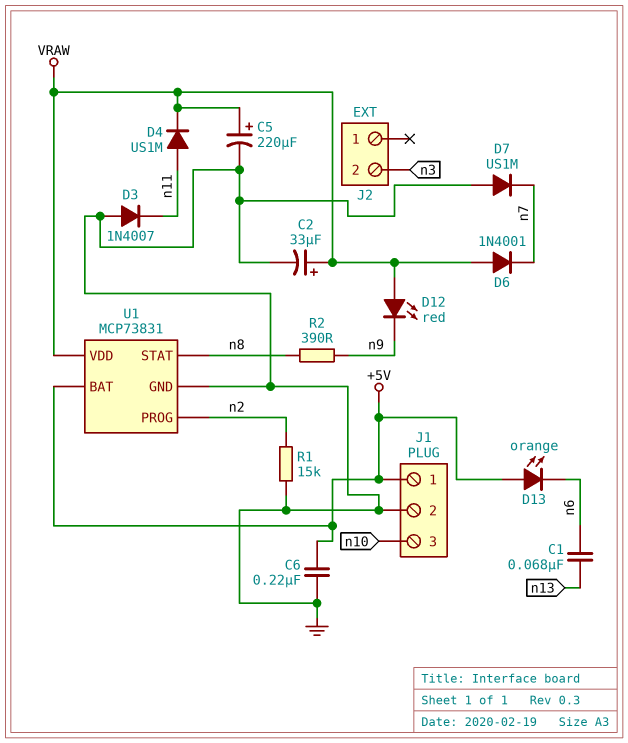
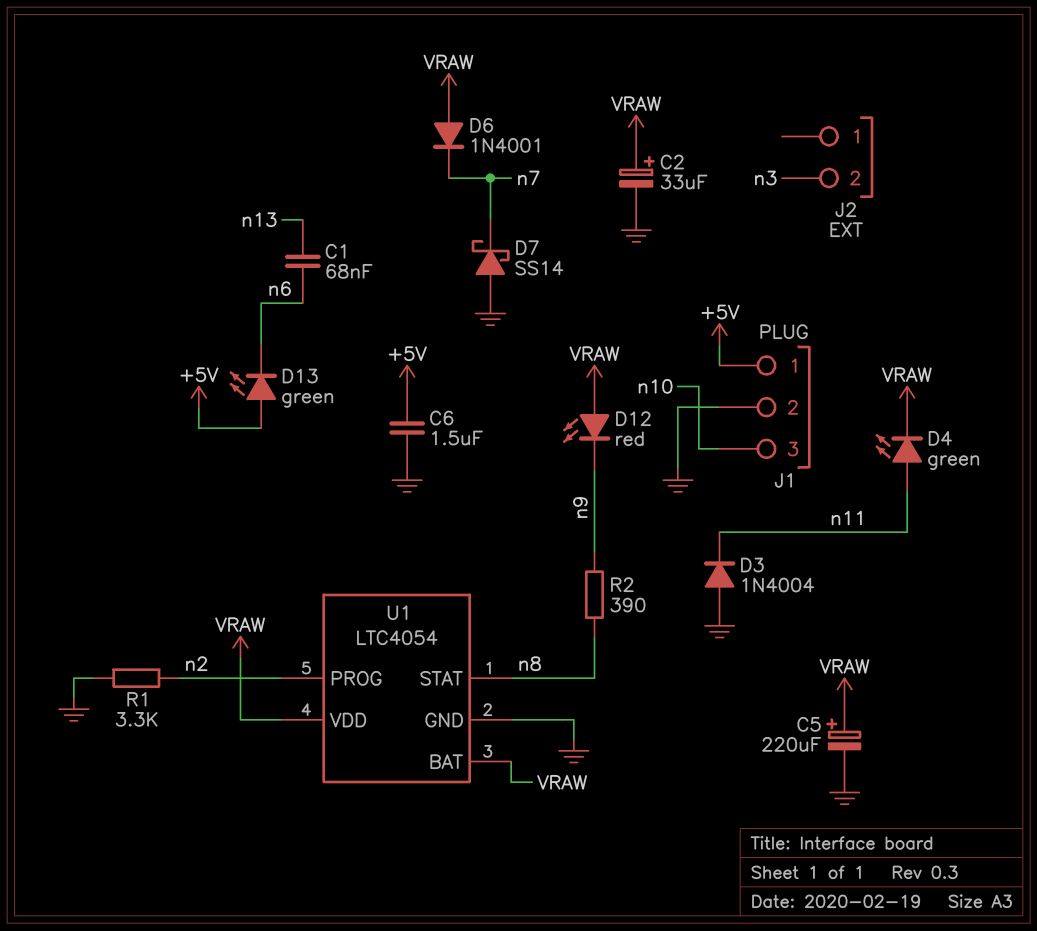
C6: 220nF (+5V, GND) -> 1.5uF (+5V, GND)
D3: diode 1N4007 (A GND, K n11) -> diode 1N4004 (A GND, K n11)
D4: diode US1M (A n11, K VRAW) -> LED green (A n11, K VRAW)
D7: diode US1M (A GND, K n7) -> schottky SS14 (A GND, K n7)
D13: LED orange (A +5V, K n6) -> LED green (A +5V, K n6)
R1: 15k (GND, n2) -> 3.3k (GND, n2)
U1: MCP73831 -> LTC4054
U1 pin BAT: +5V -> VRAW

